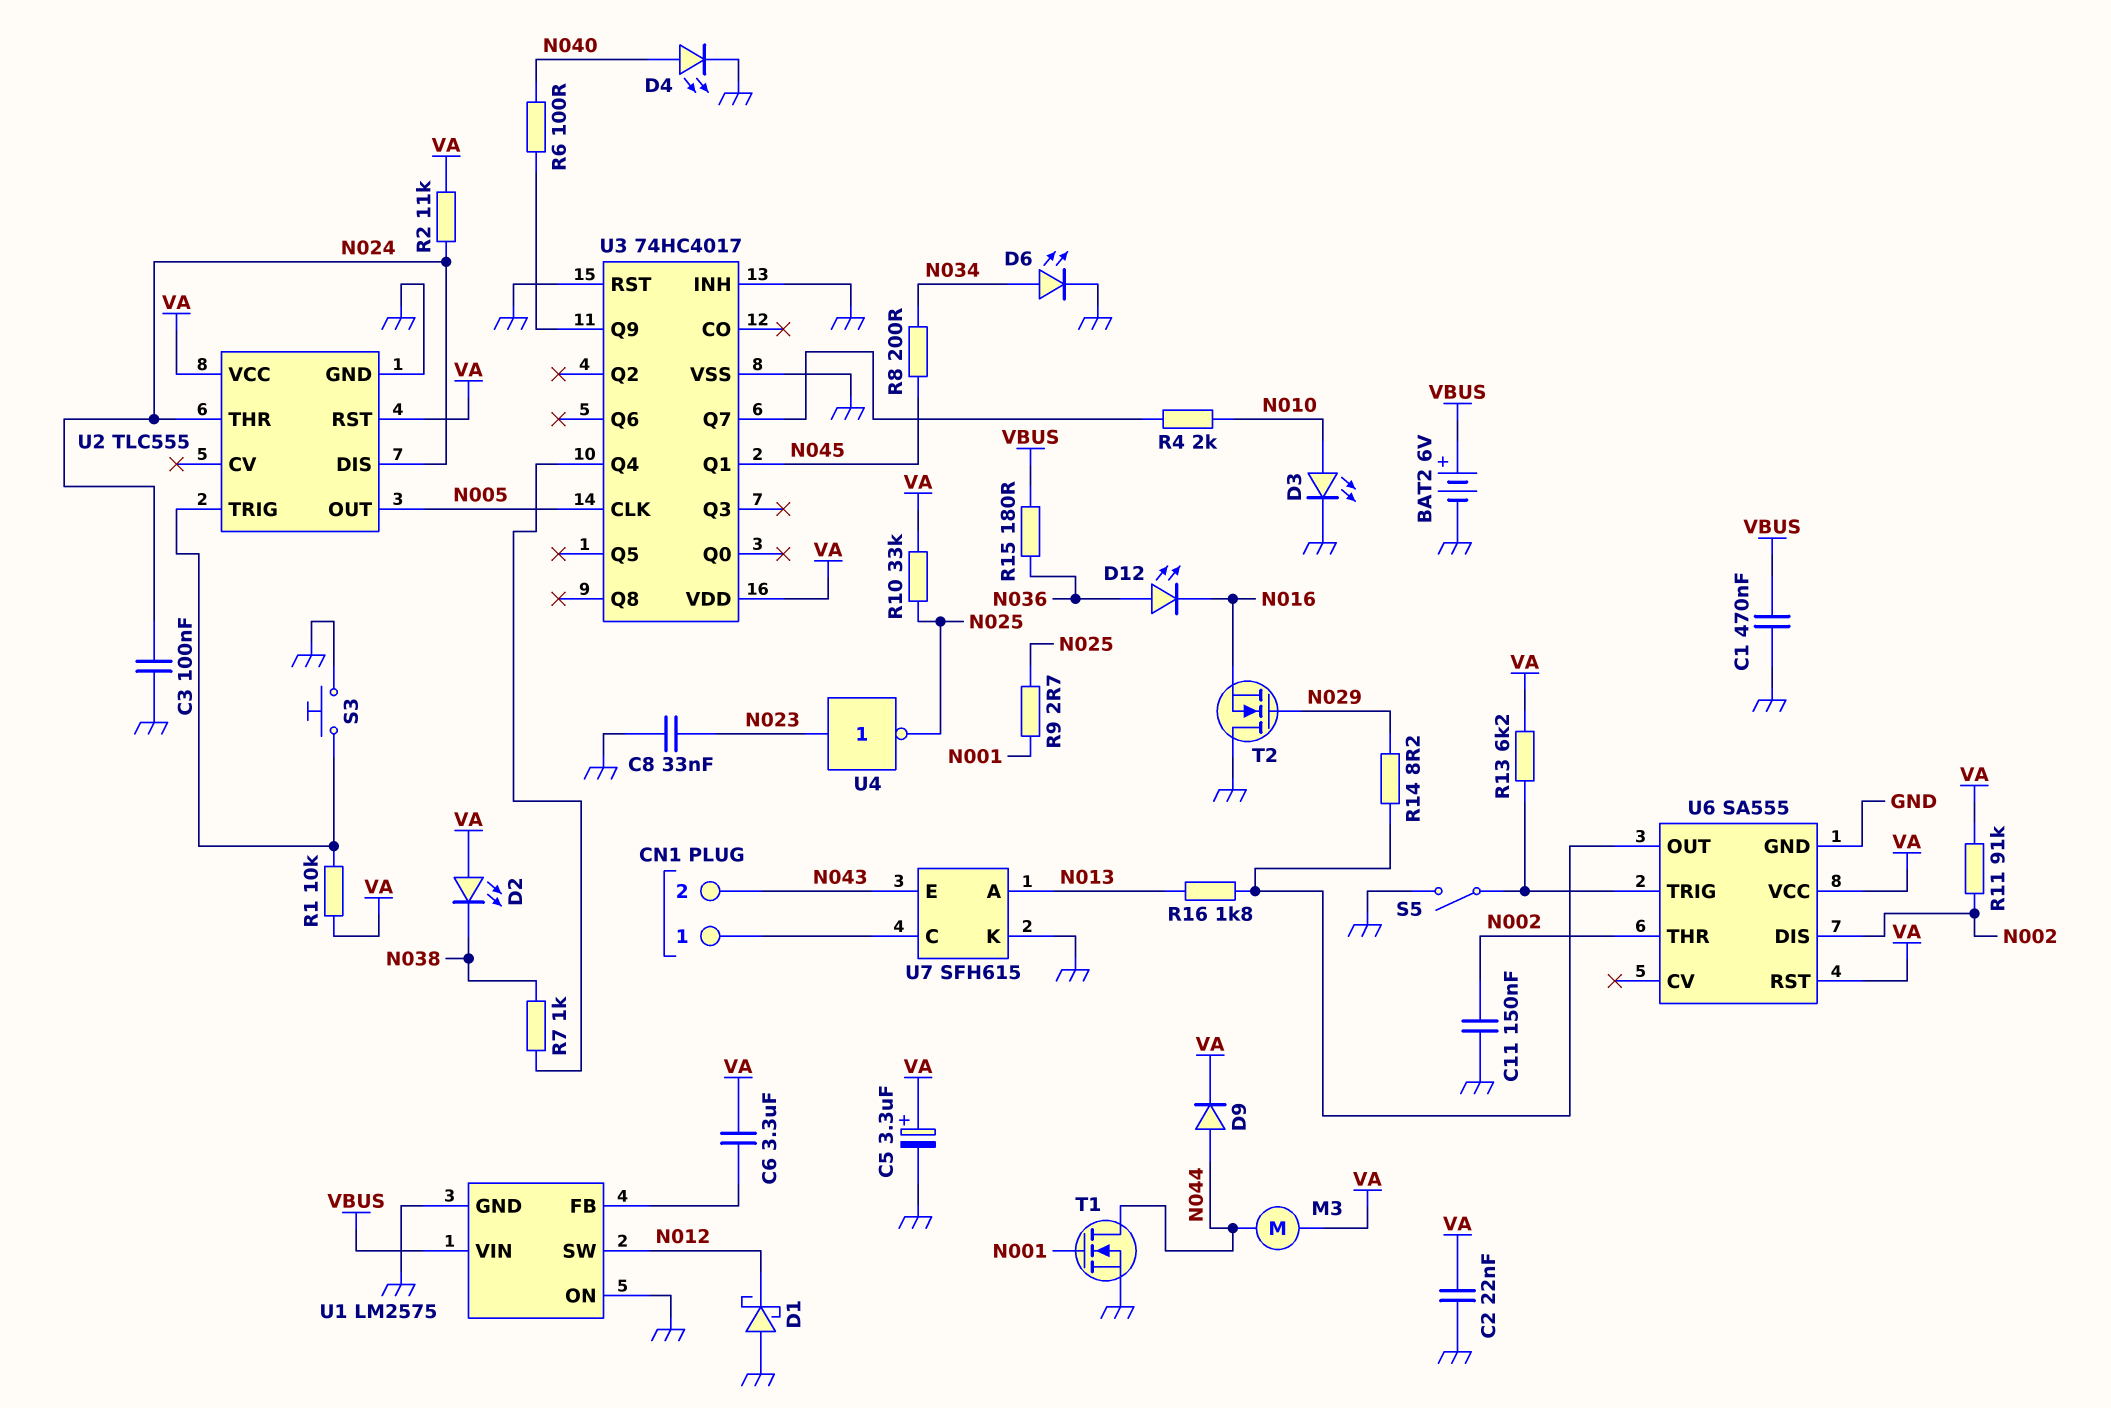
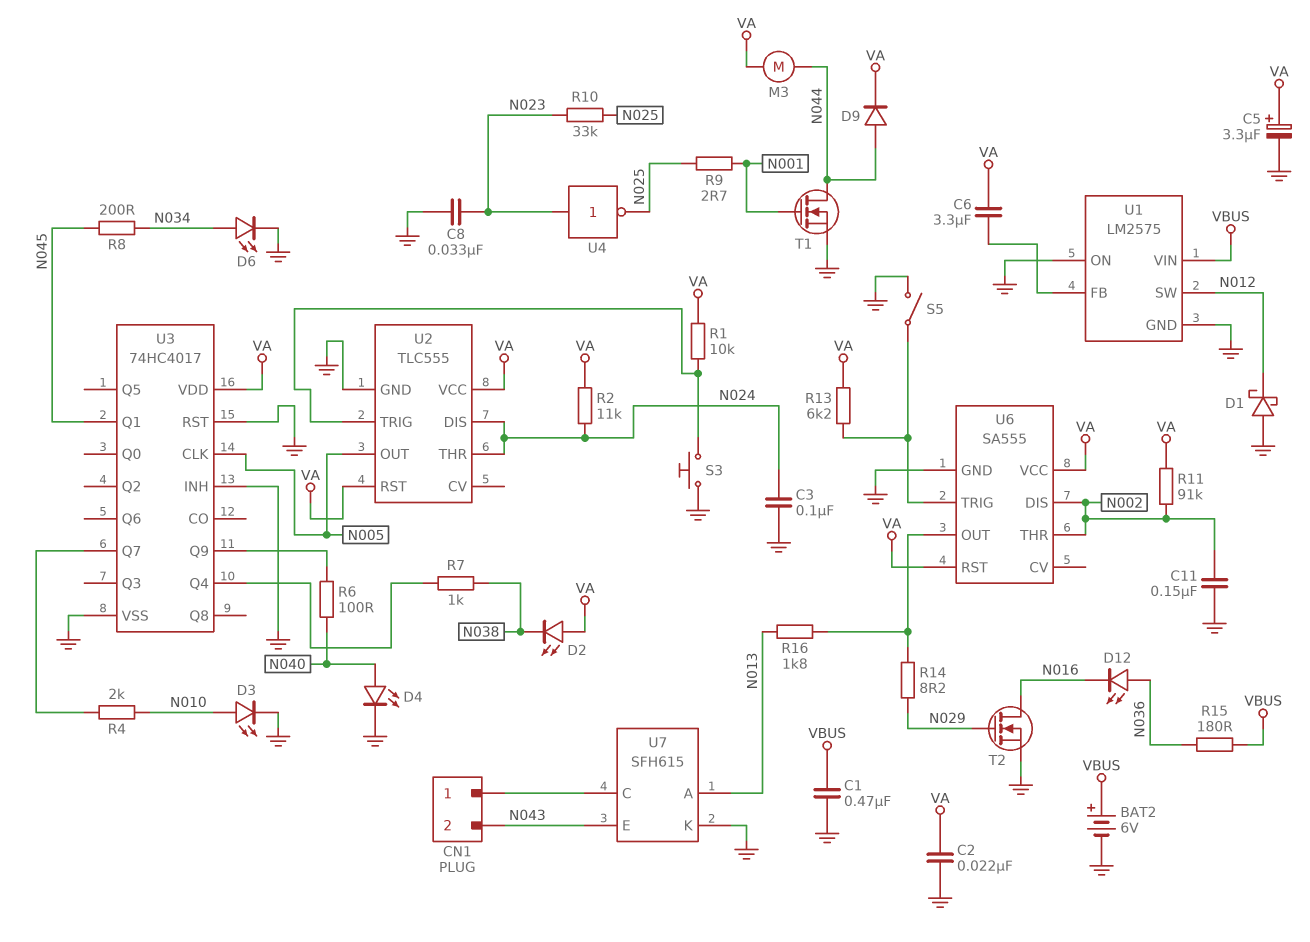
R10: 33k (N025, VA) -> 33k (N023, N025)
T2: NMOS (G N029, D GND, S N016) -> NMOS (G N029, D N016, S GND)

